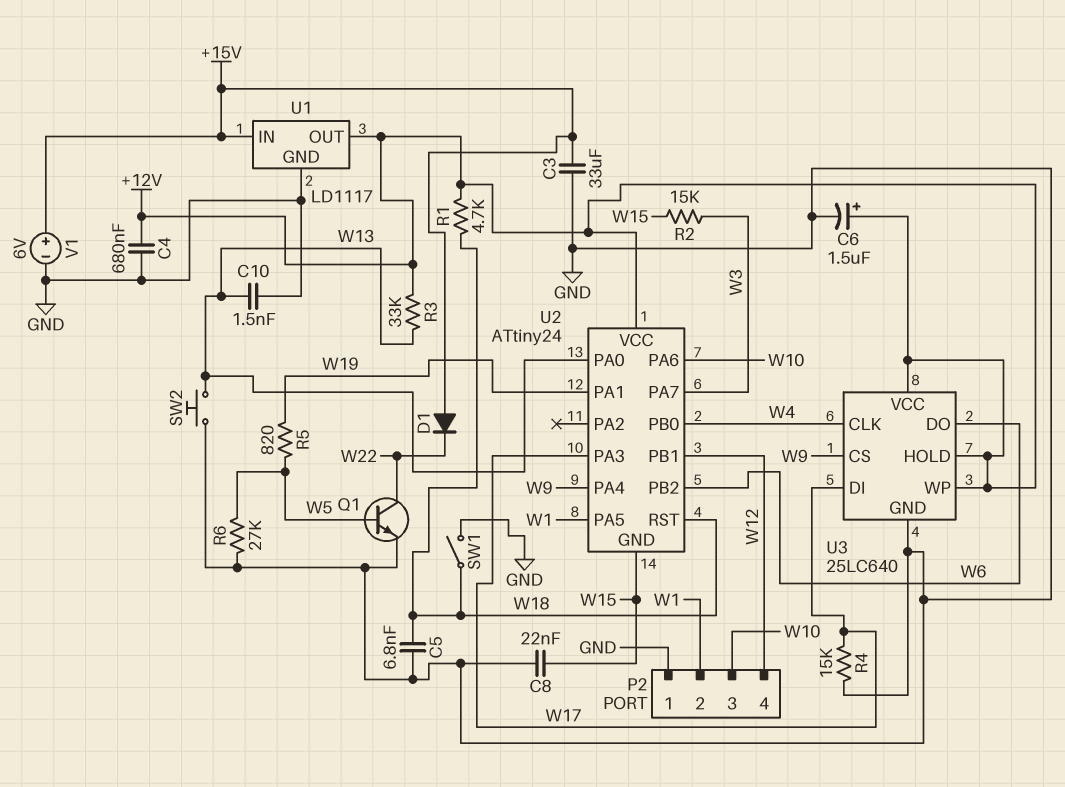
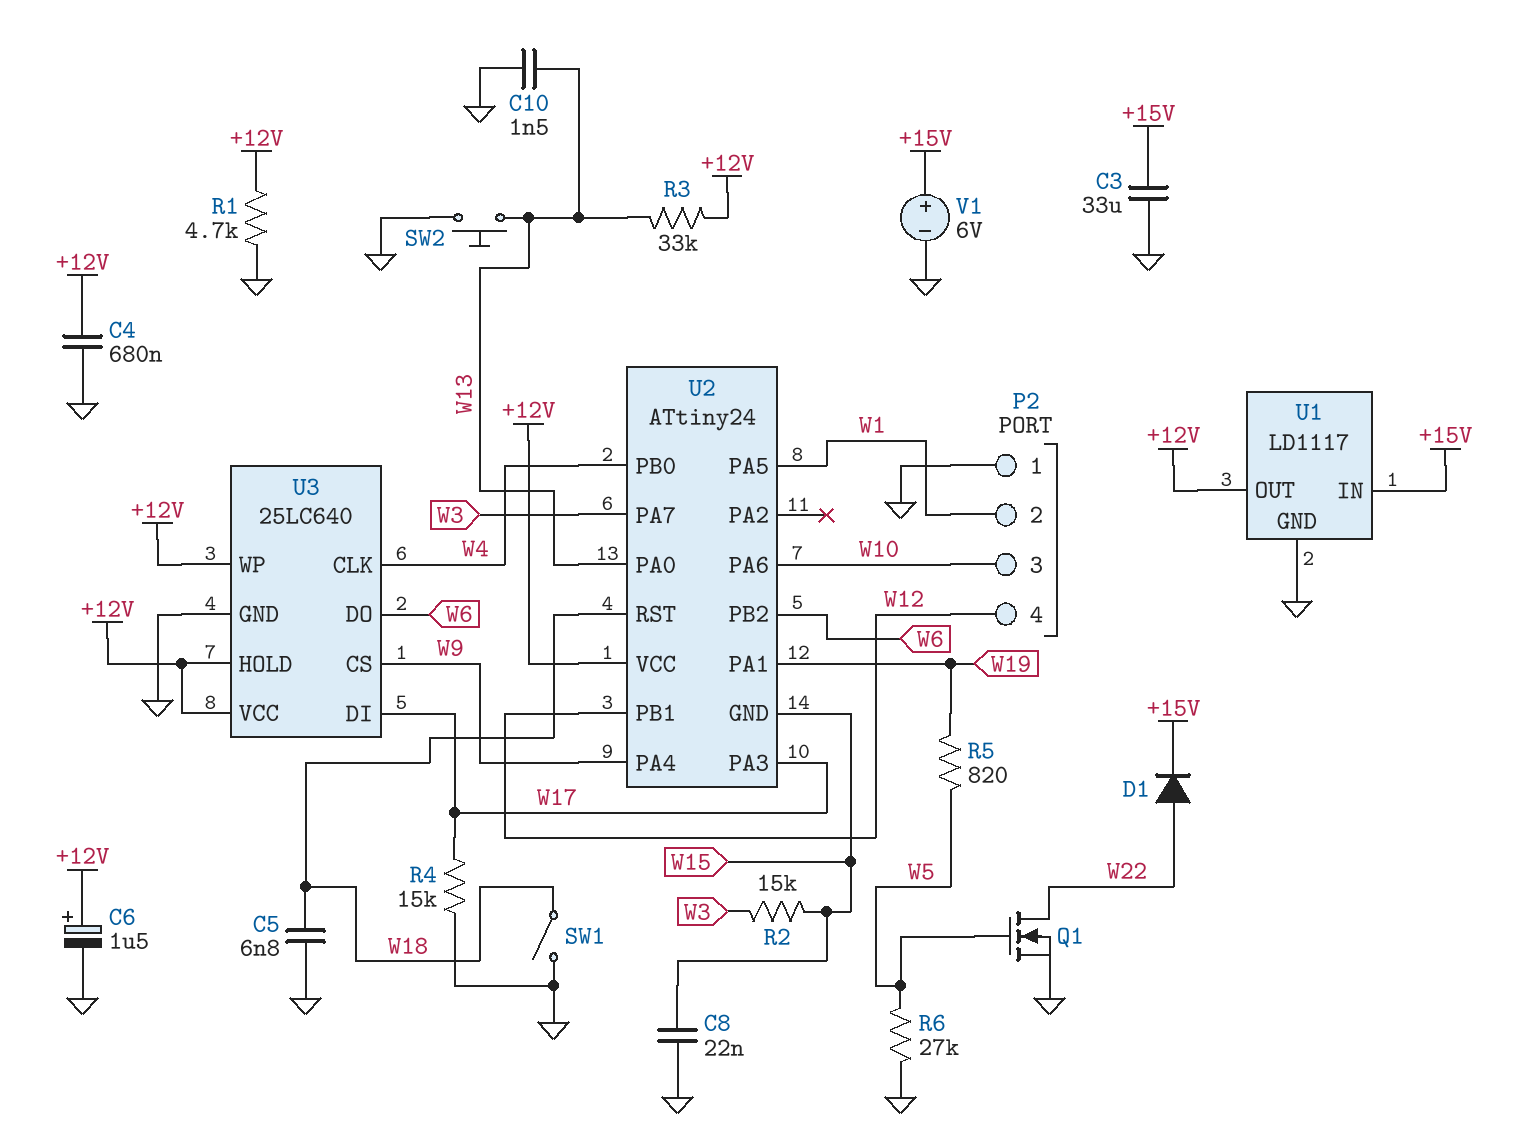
D1: diode (A +15V, K W22) -> diode (A W22, K +15V)
Q1: NPN (B W5, C W22, E GND) -> NMOS (G W5, D W22, S GND)
R1: 4.7k (+12V, W18) -> 4.7k (+12V, GND)

